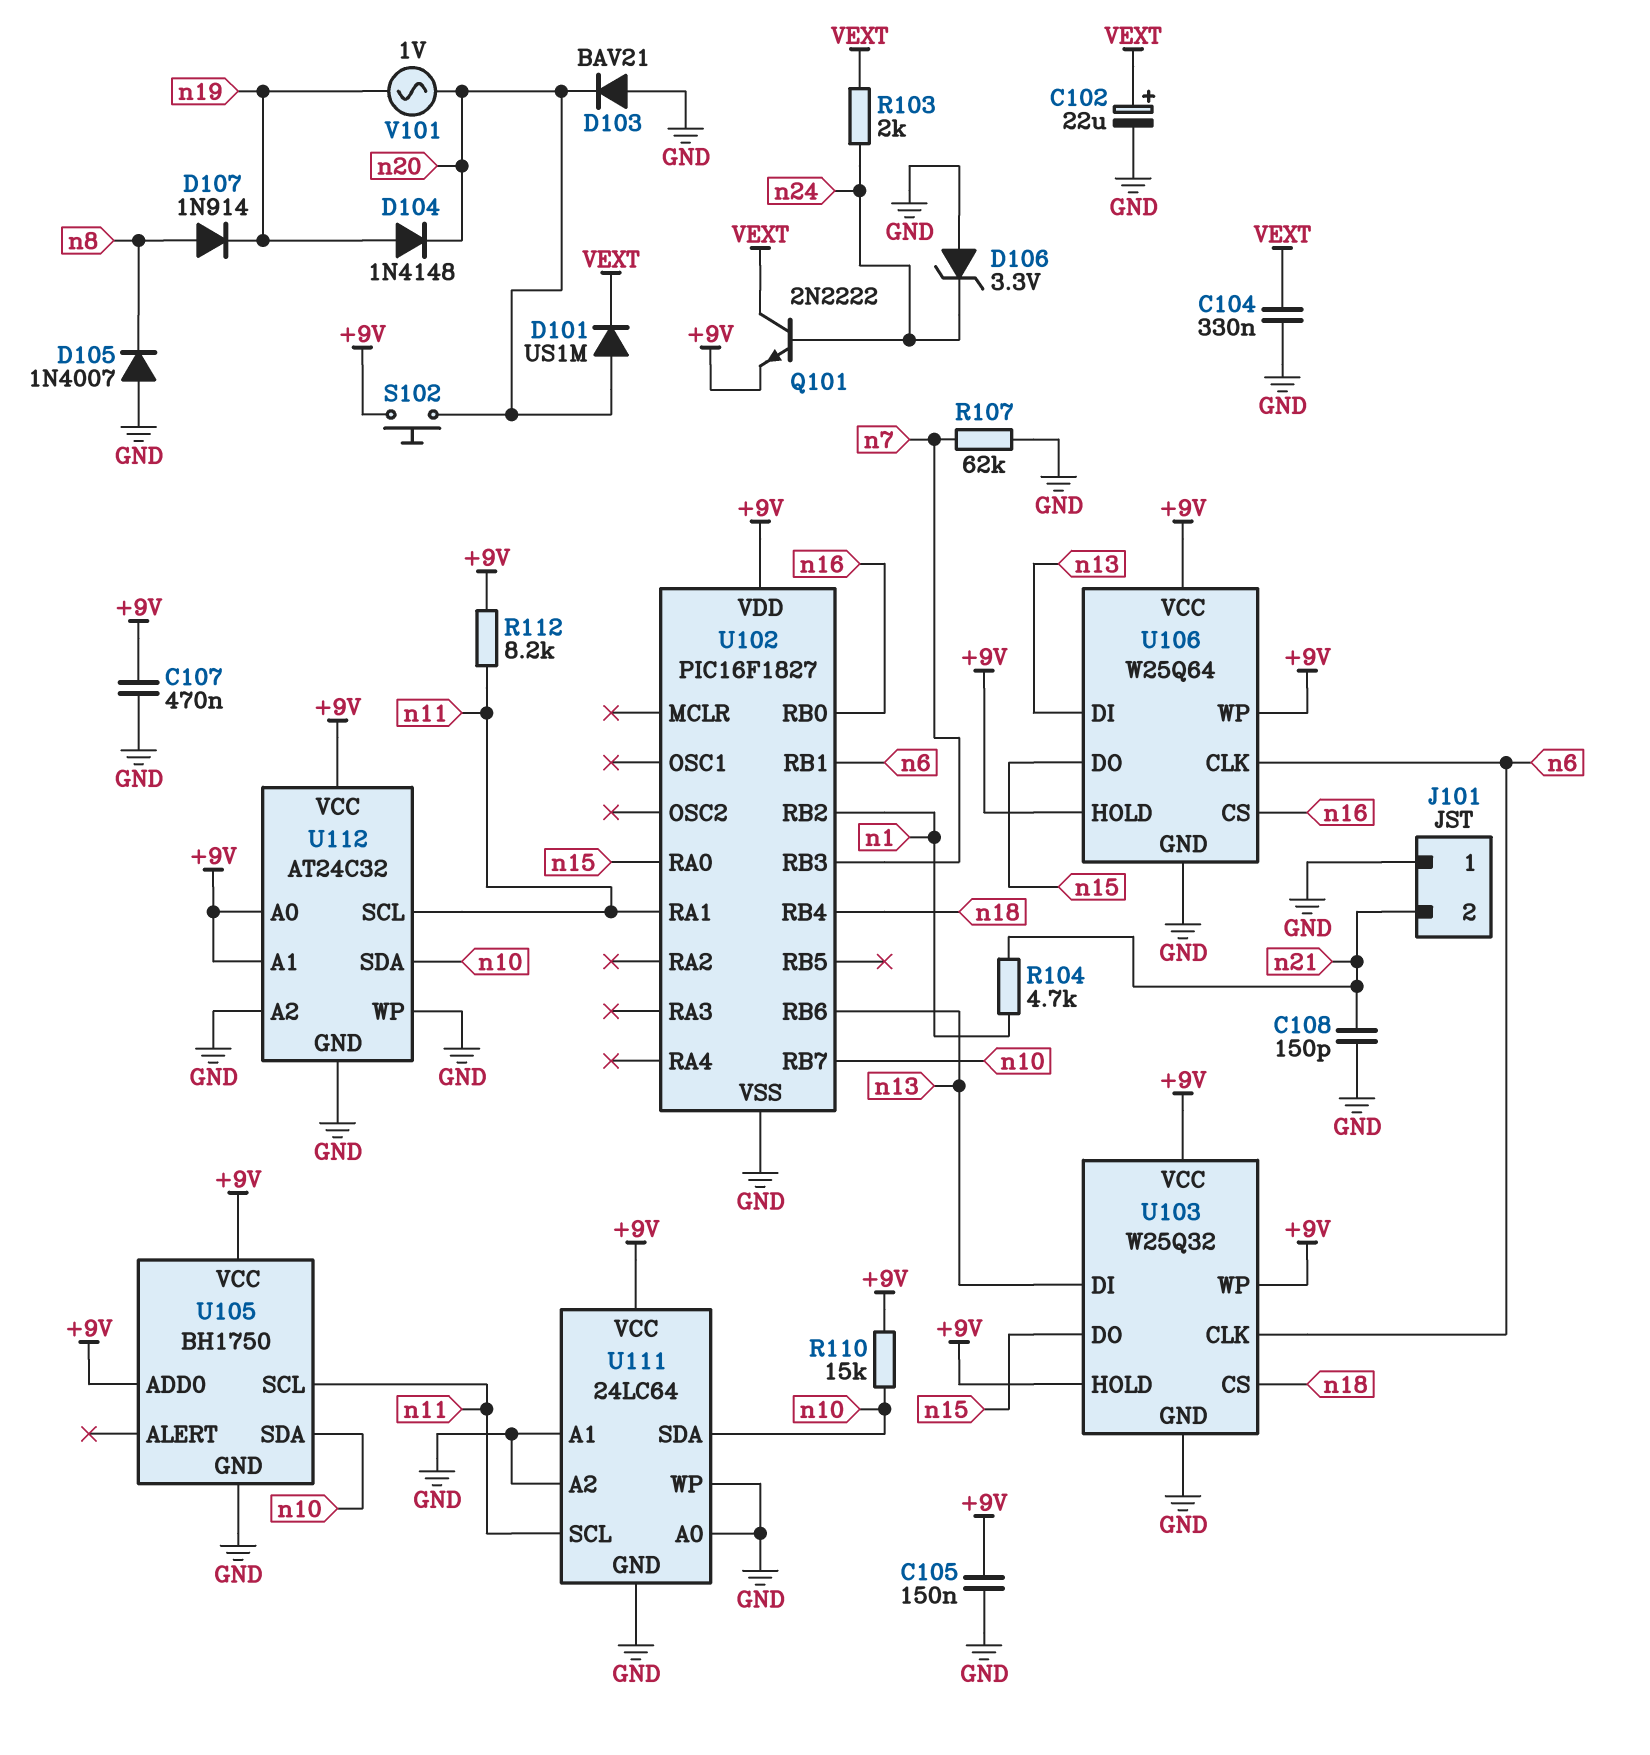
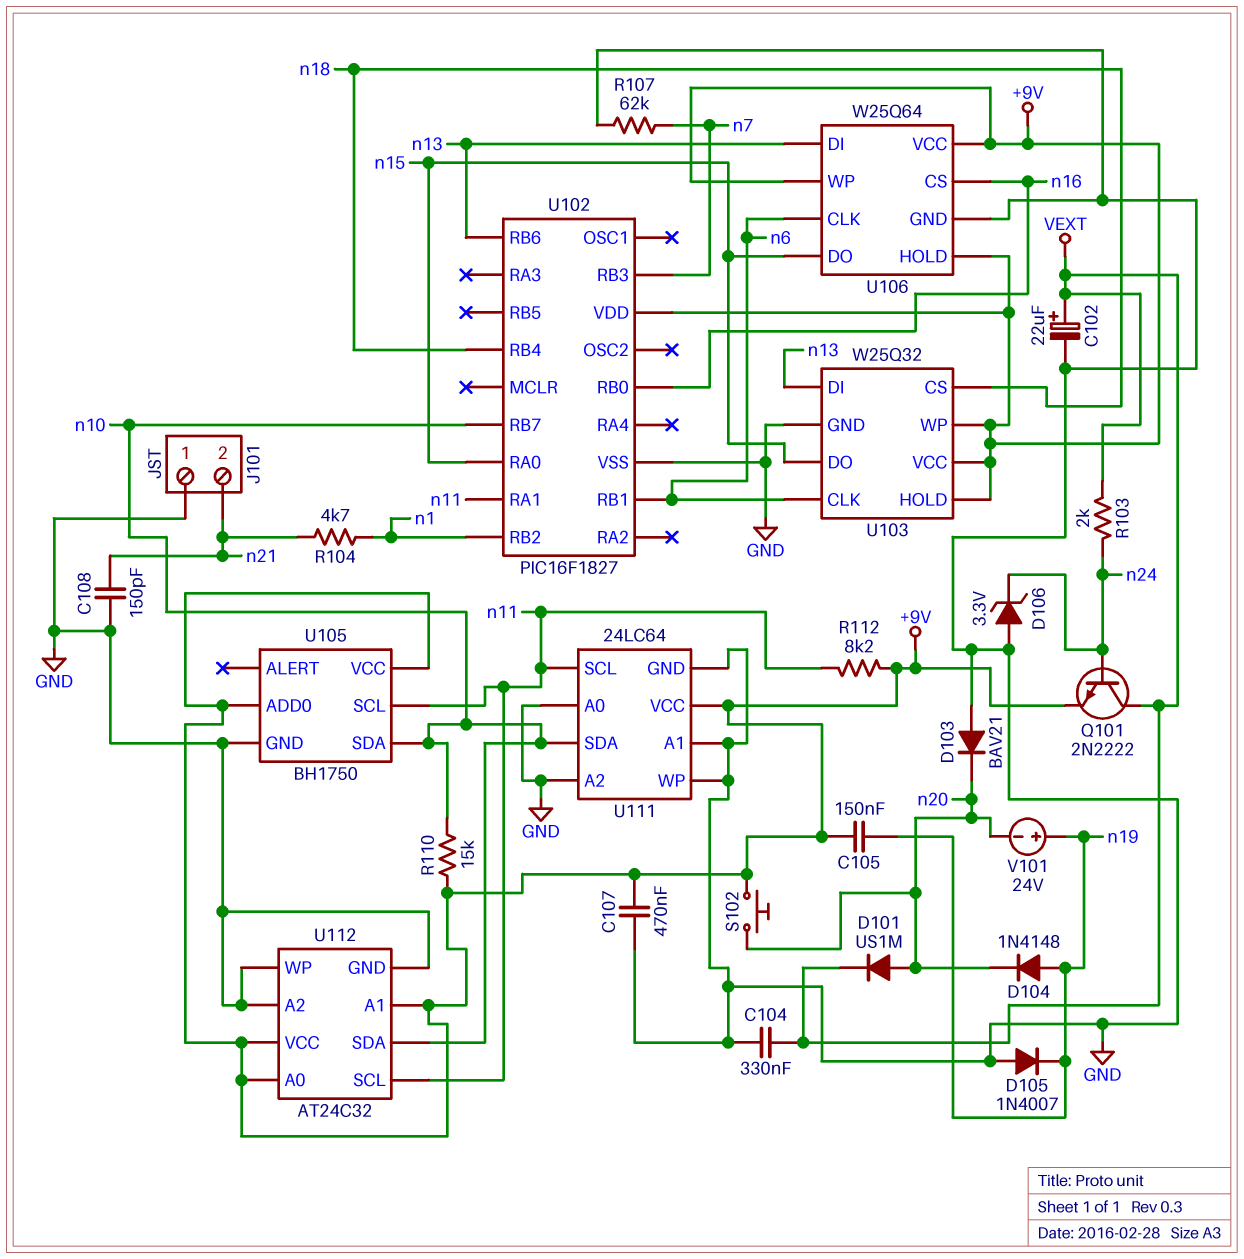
C105: 150nF (+9V, GND) -> 150nF (+9V, n19)
D105: diode 1N4007 (A GND, K n8) -> diode 1N4007 (A GND, K n19)
D107: diode 1N914 (A n8, K n19) -> none
V101: AC 1V (n19, n20) -> 24V (plus n19, minus n20)

